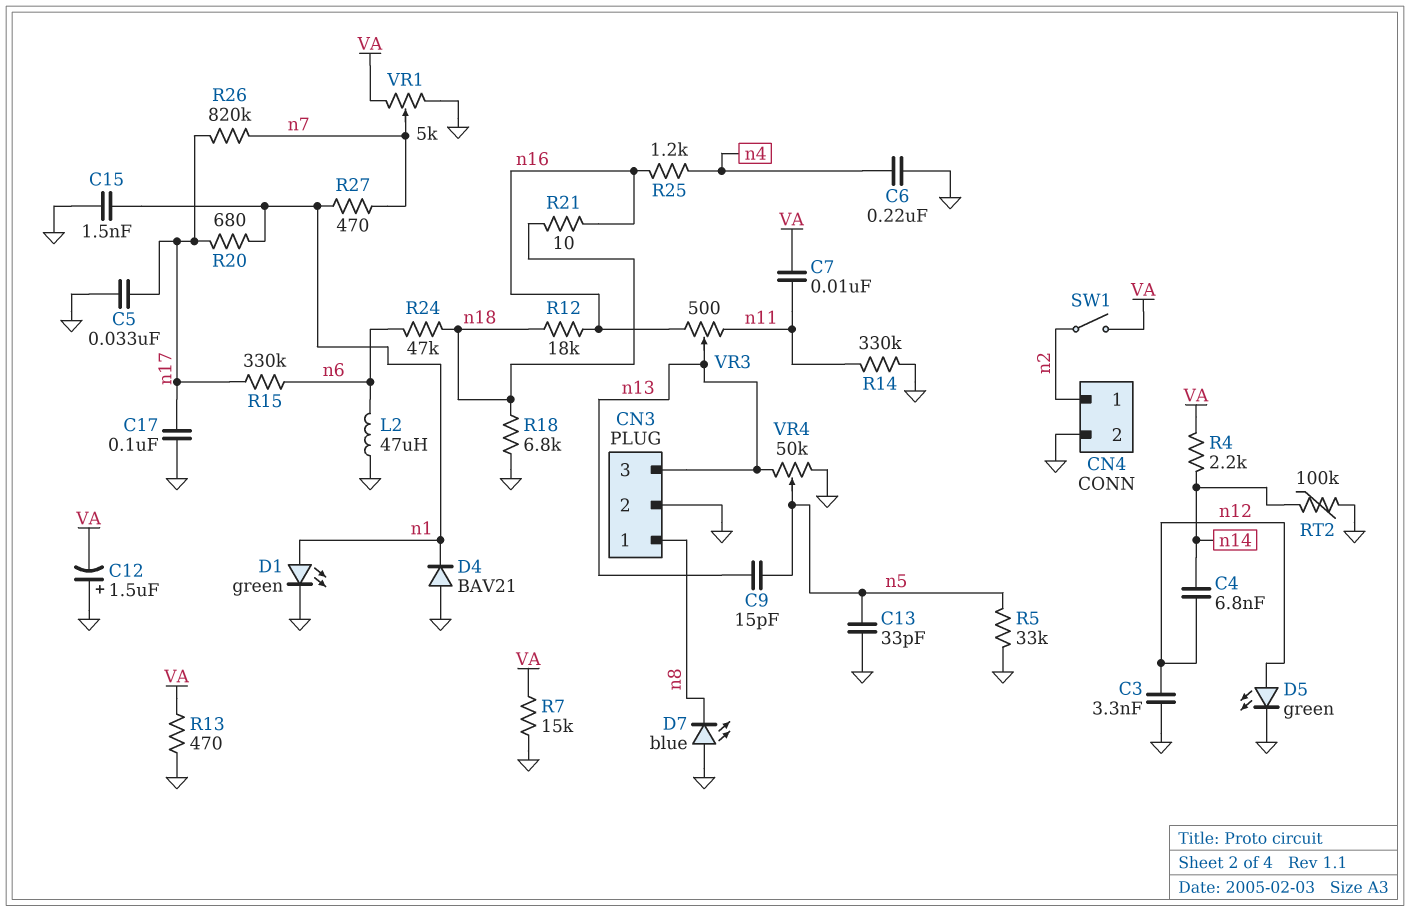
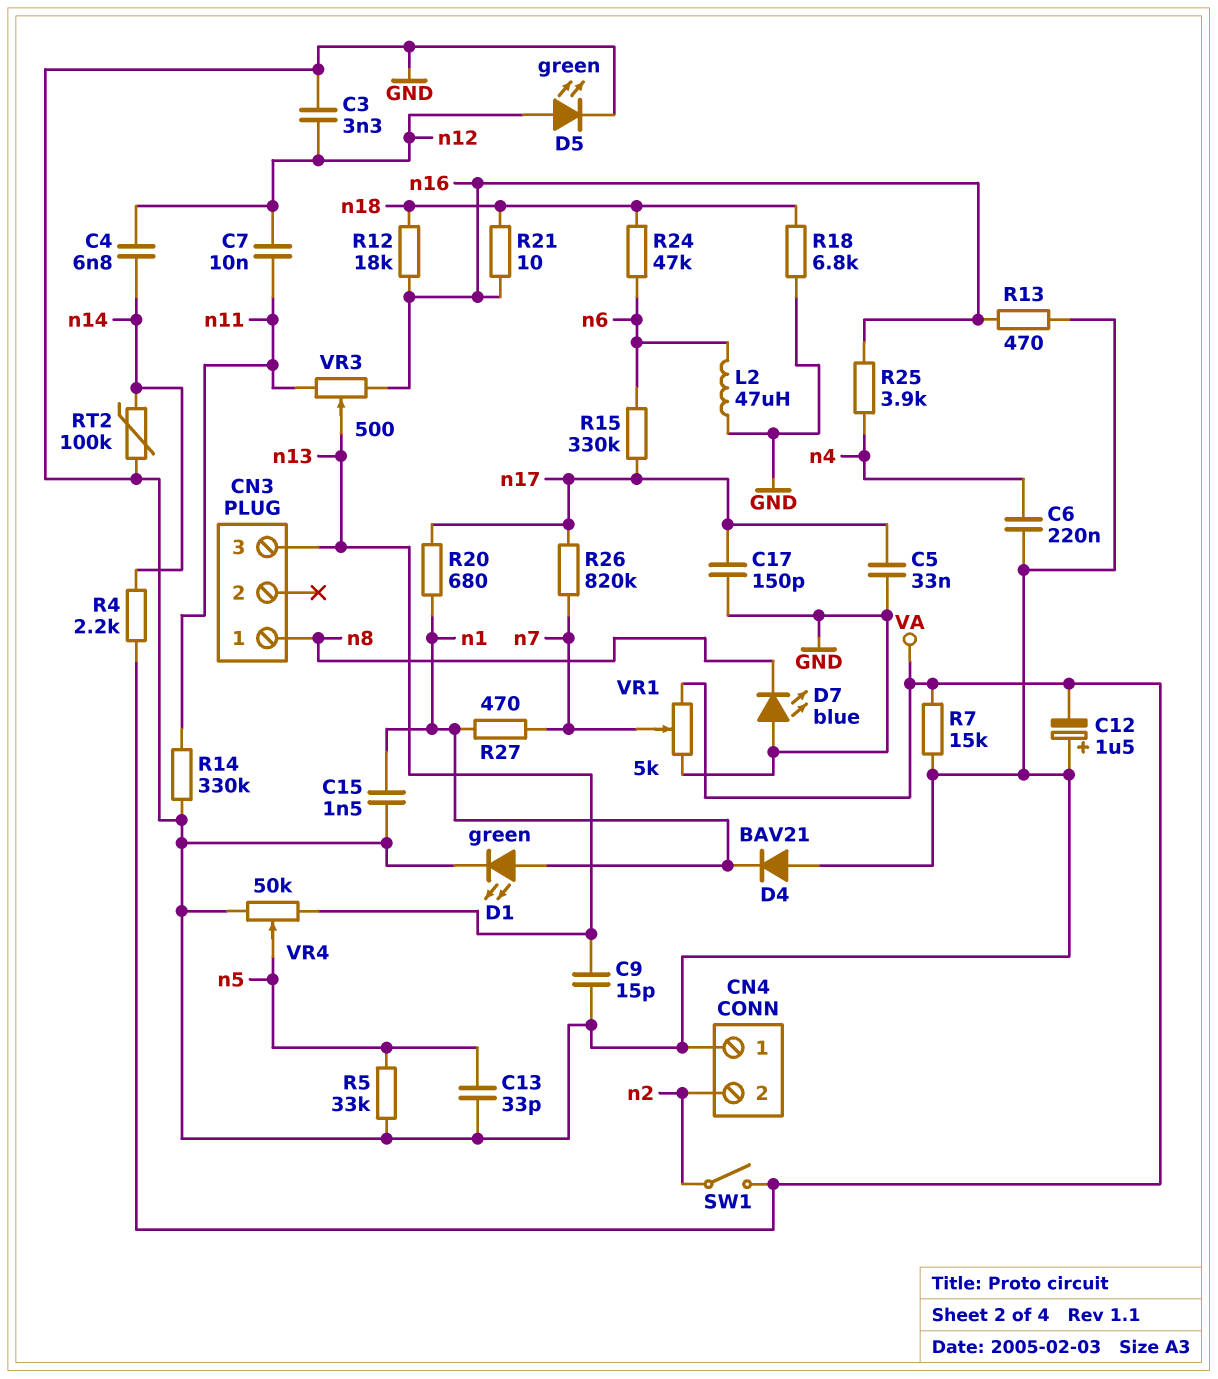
C7: 10nF (VA, n11) -> 10nF (n11, n12)
C9: 15pF (n5, n13) -> 15pF (GND, n13)
C17: 100nF (GND, n17) -> 150pF (GND, n17)
CN3 pin 2: GND -> none
CN4 pin 1: n2 -> GND
CN4 pin 2: GND -> n2
R13: 470 (GND, VA) -> 470 (GND, n16)
R25: 1.2k (n4, n16) -> 3.9k (n4, n16)

